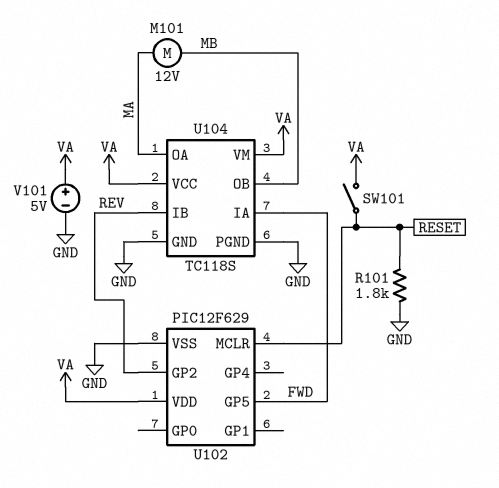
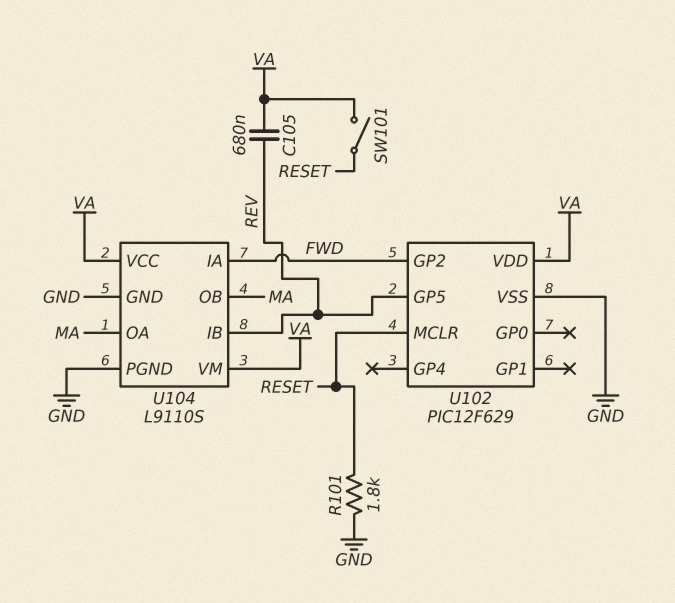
C105: none -> 680nF (REV, VA)
M101: motor 12V (MA, MB) -> none
U102 pin GP2: REV -> FWD
U102 pin GP5: FWD -> REV
U104: TC118S -> L9110S
U104 pin OB: MB -> MA
V101: 5V (plus VA, minus GND) -> none

